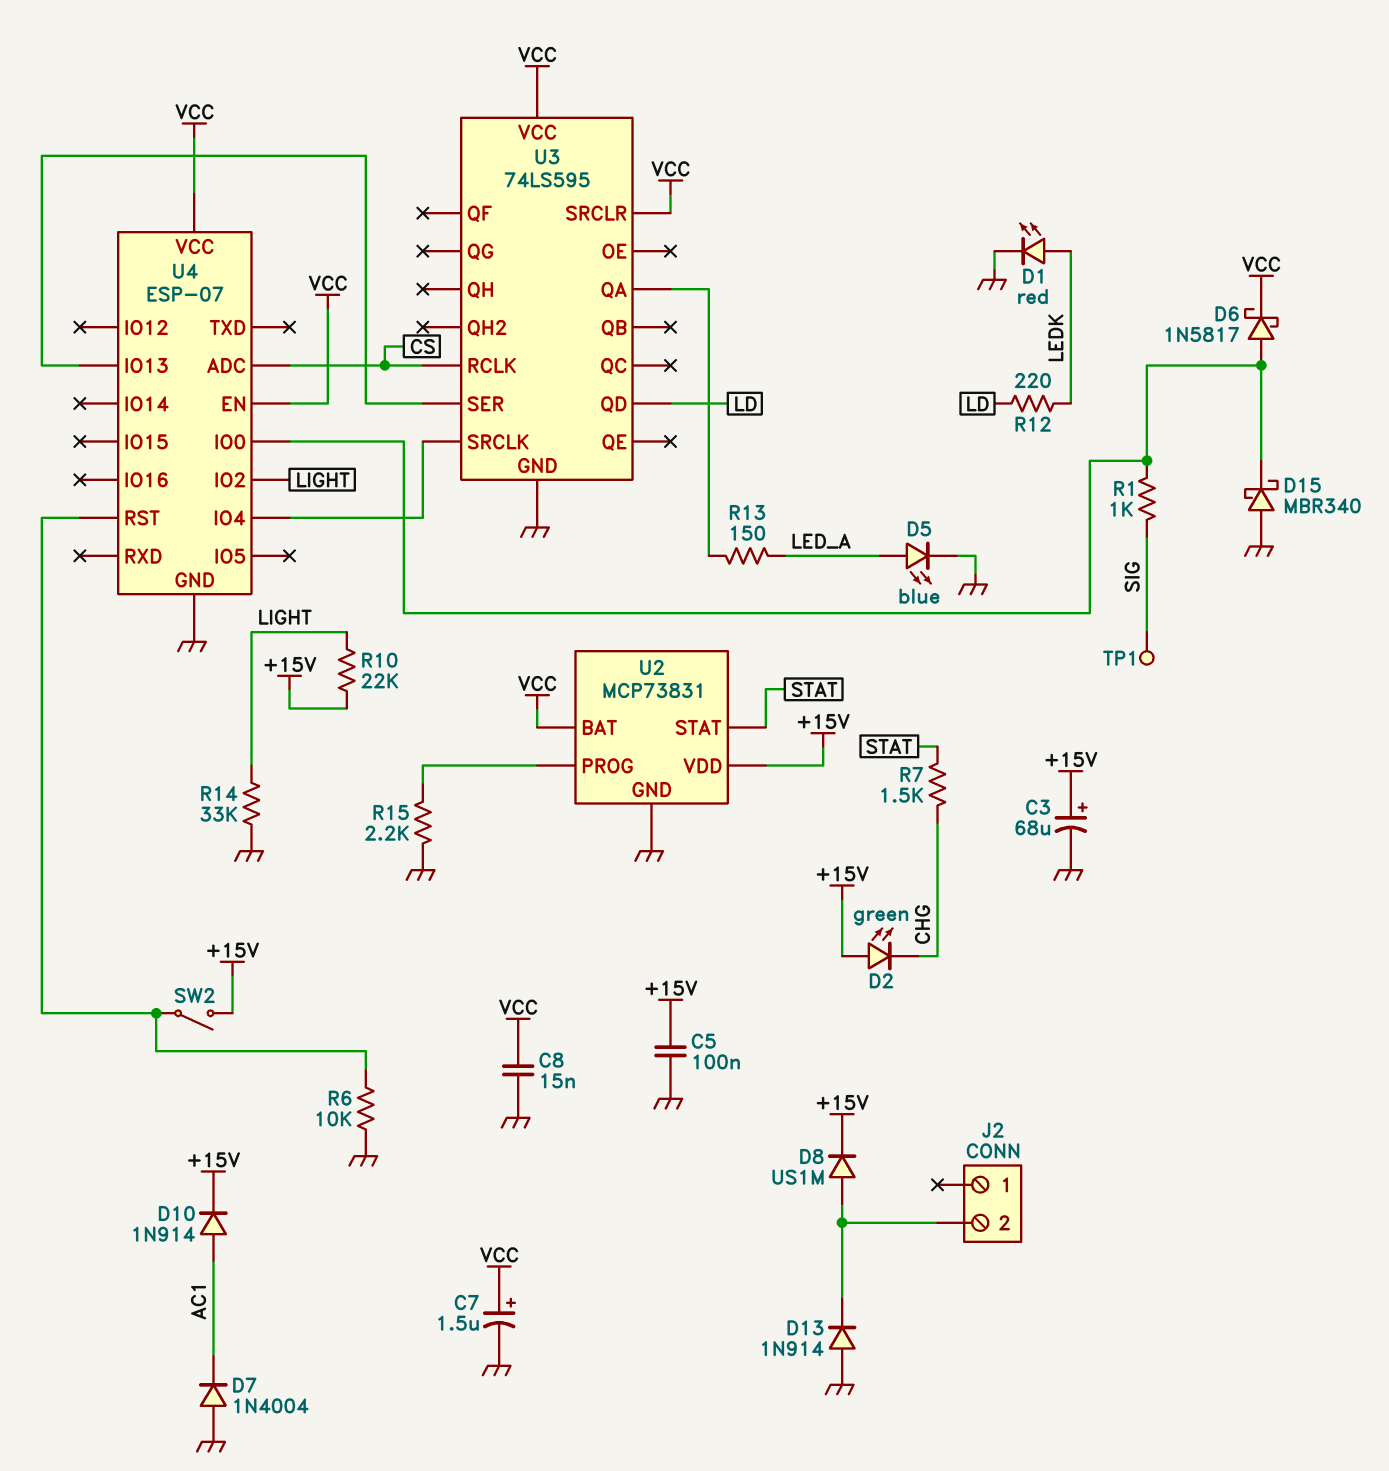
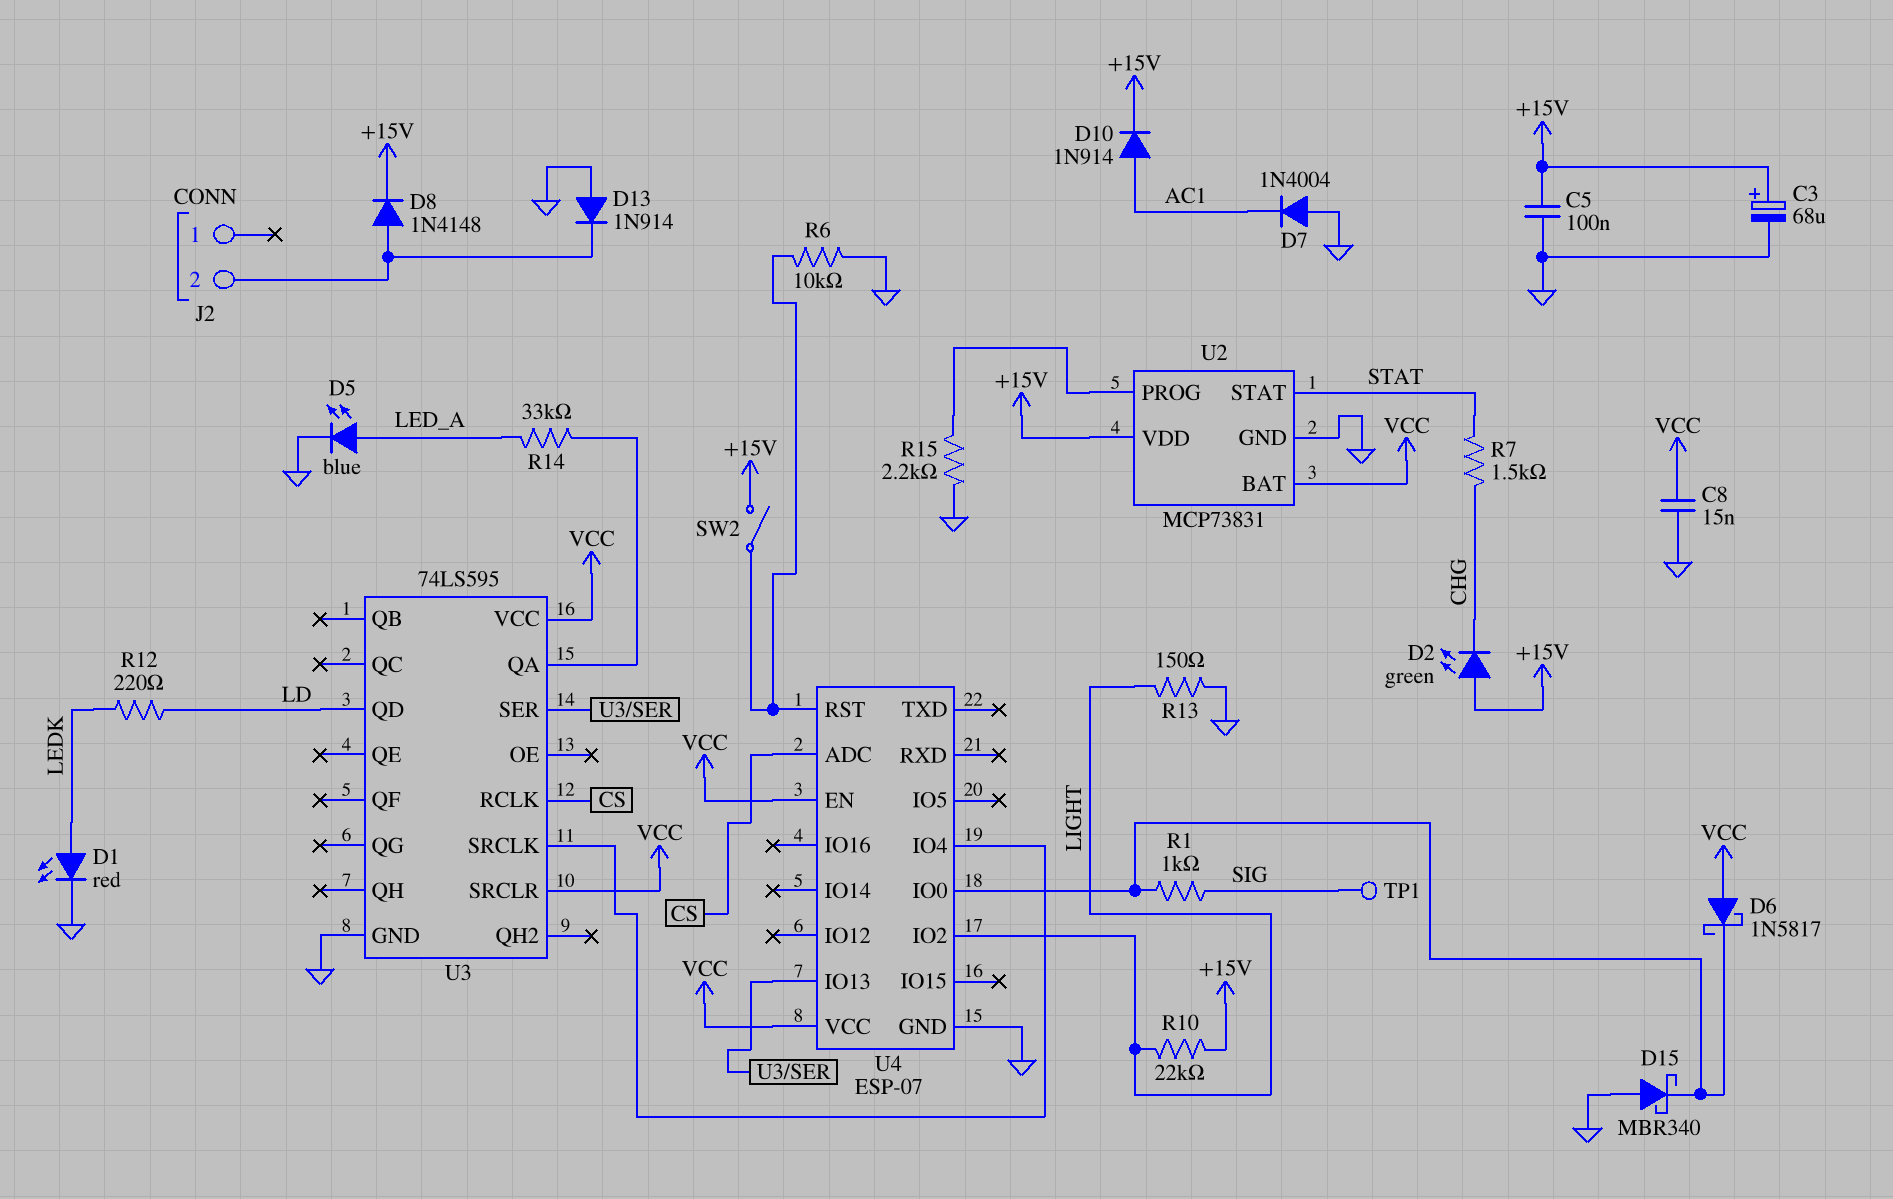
C7: 1.5uF (plus VCC, minus GND) -> none
D6: schottky 1N5817 (A U4/IO0, K VCC) -> schottky 1N5817 (A VCC, K U4/IO0)
D8: diode US1M (A J2/2, K +15V) -> diode 1N4148 (A J2/2, K +15V)
R13: 150 (LED_A, U3/QA) -> 150 (GND, LIGHT)
R14: 33k (GND, LIGHT) -> 33k (LED_A, U3/QA)

